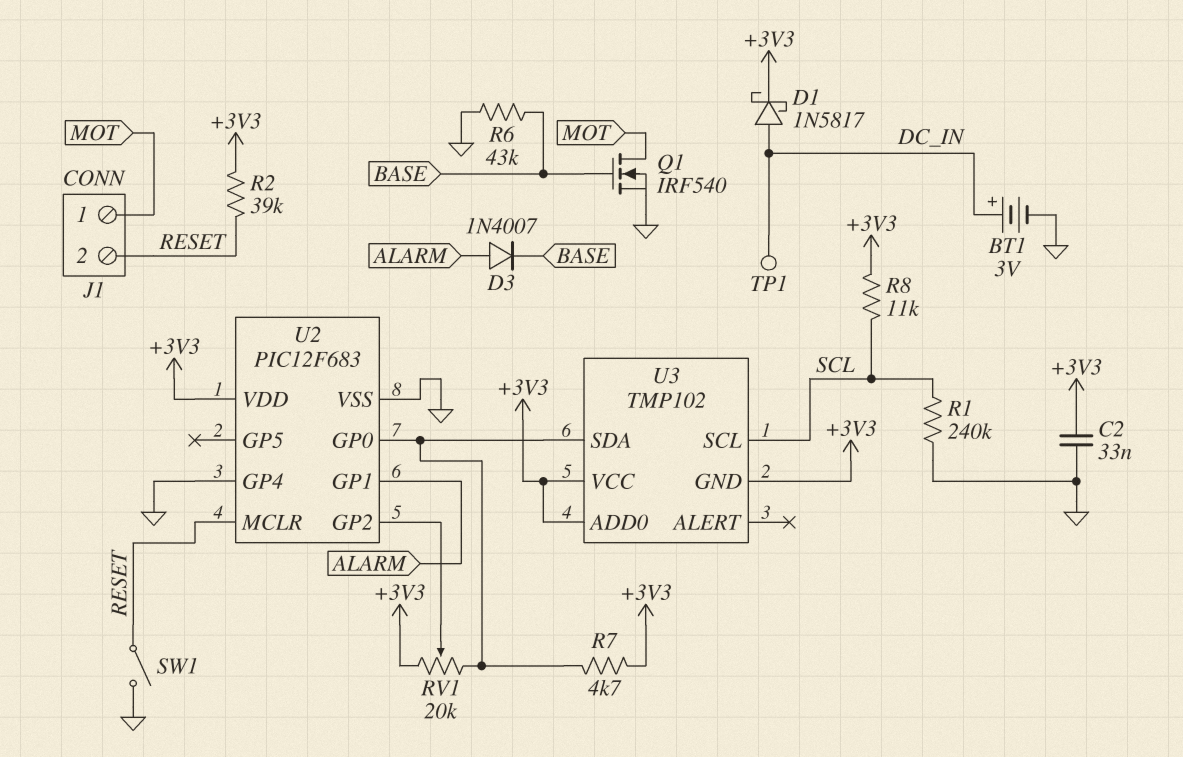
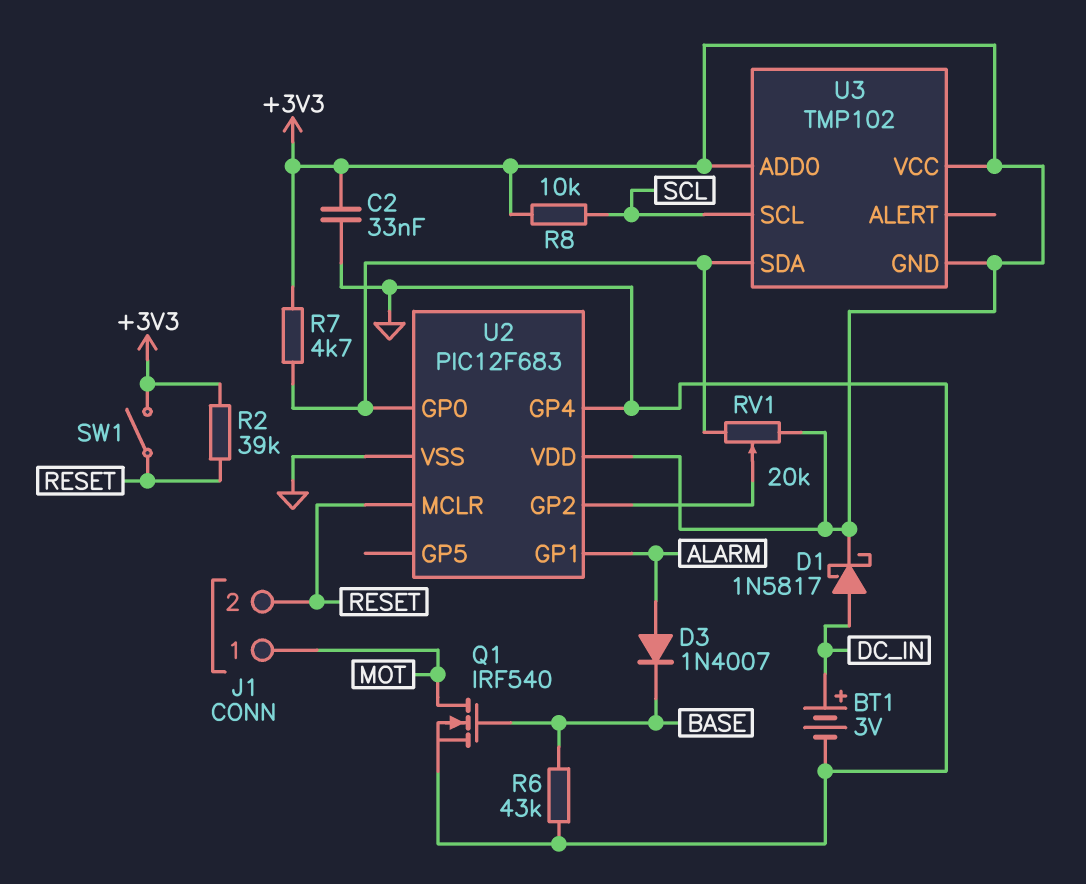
R1: 240k (GND, SCL) -> none
R8: 11k (+3V3, SCL) -> 10k (+3V3, SCL)
SW1: switch (GND, RESET) -> switch (+3V3, RESET)
TP1: test point (DC_IN) -> none

